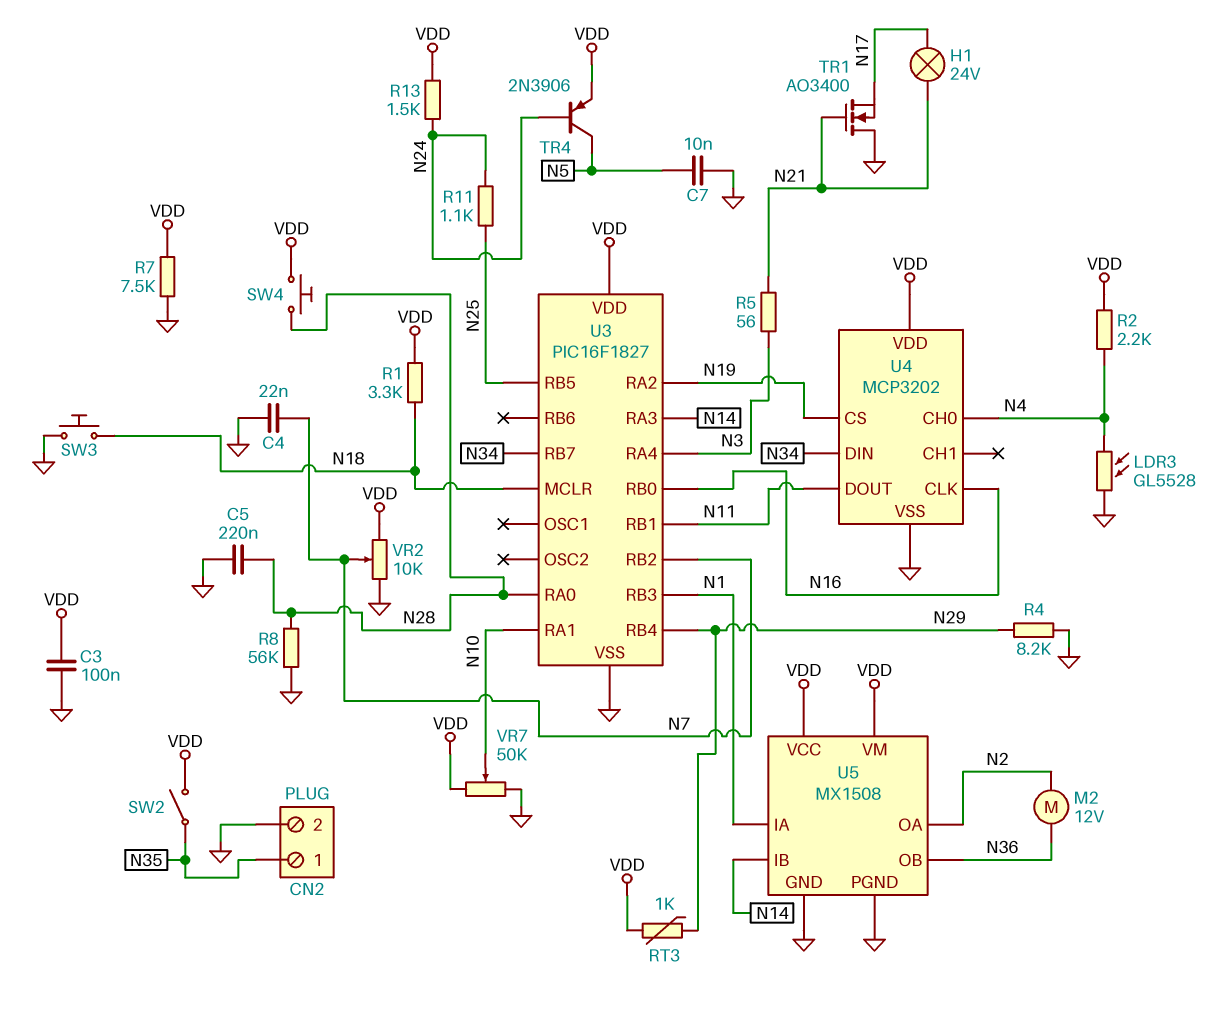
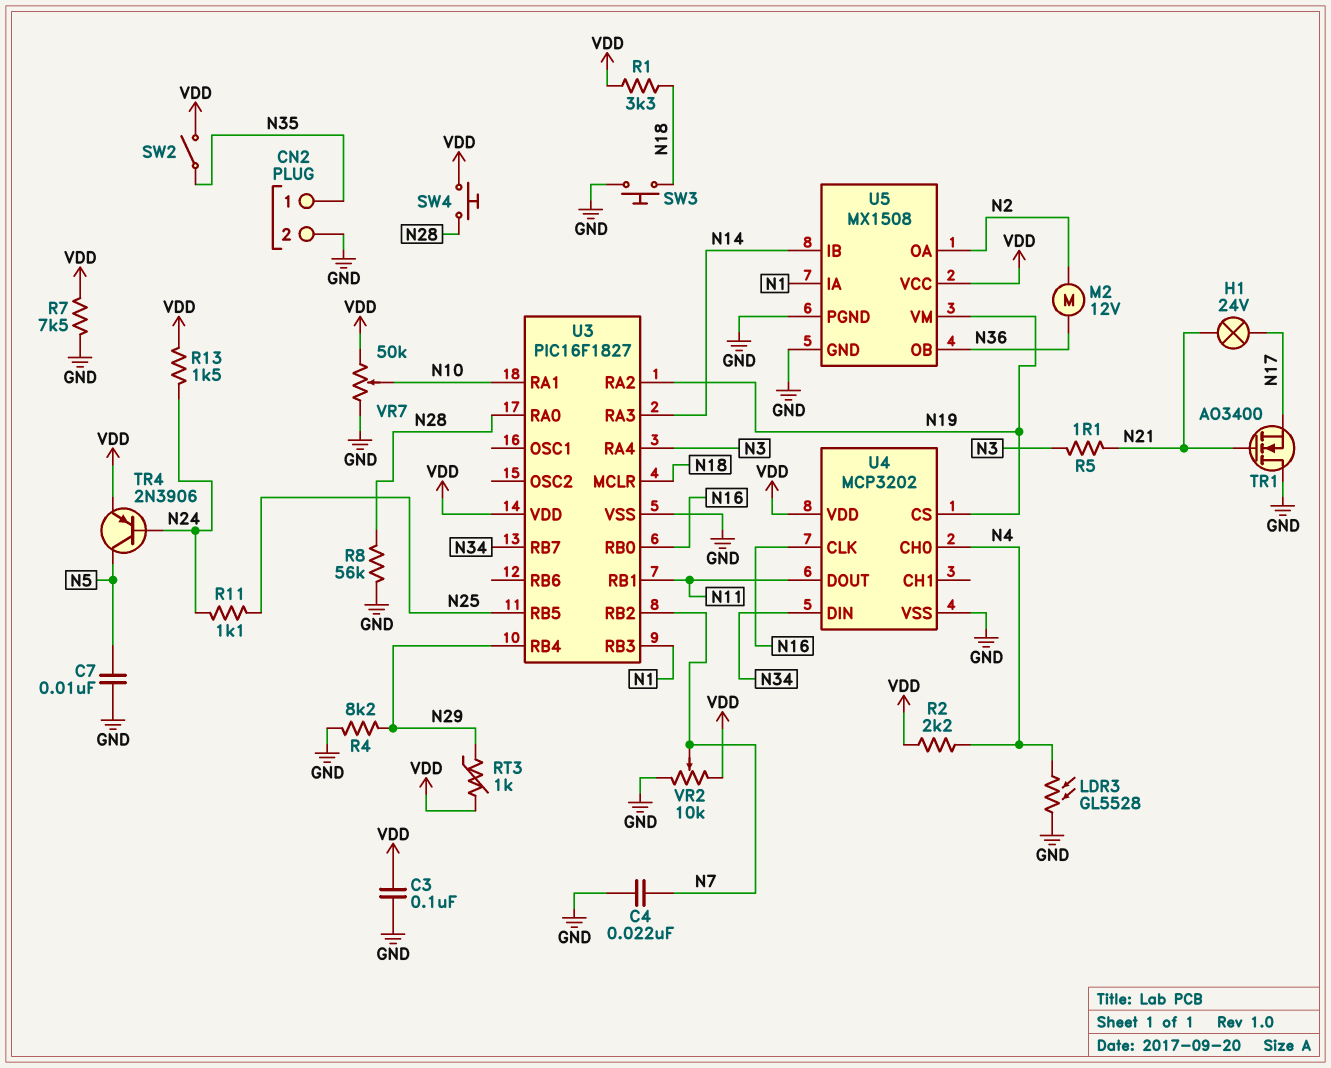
C5: 220nF (GND, N28) -> none
R5: 56 (N3, N21) -> 1.1 (N3, N21)
U5 pin VM: VDD -> N19

